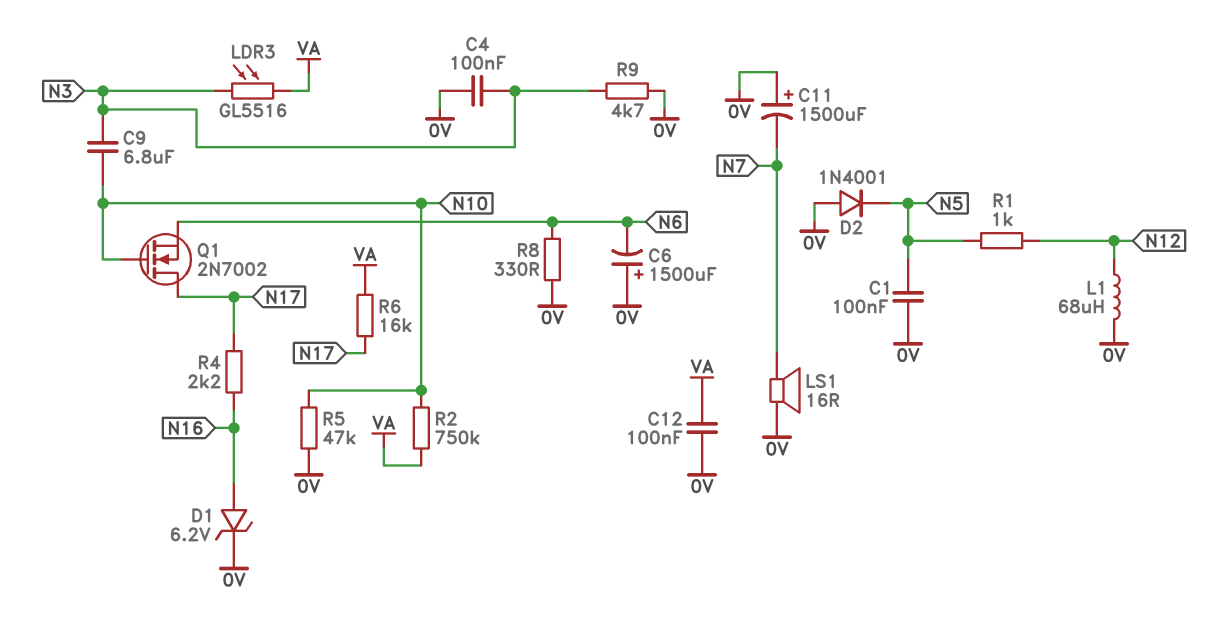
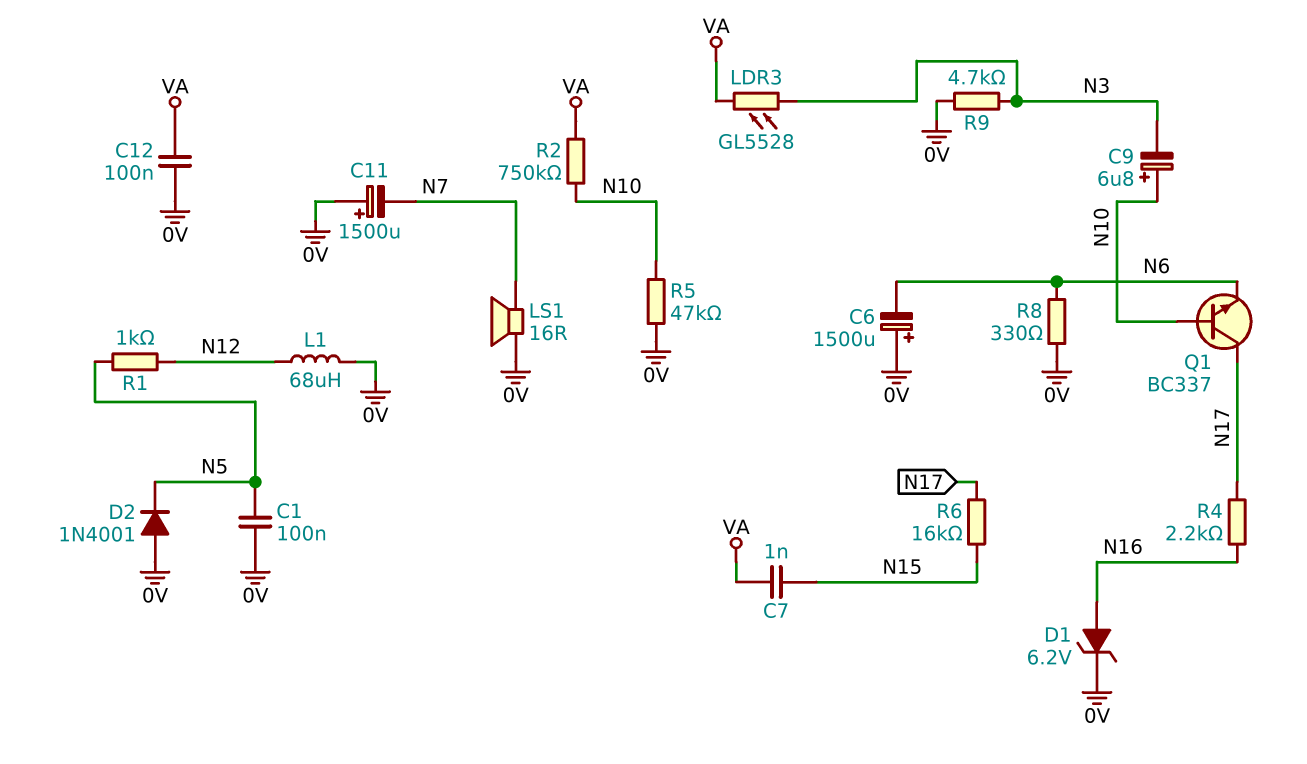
C4: 100nF (0V, N3) -> none
C7: none -> 1nF (N15, VA)
C9: 6.8uF (N3, N10) -> 6.8uF (plus N10, minus N3)
LDR3: GL5516 (N3, VA) -> GL5528 (N3, VA)
Q1: NMOS 2N7002 (G N10, D N17, S N6) -> NPN BC337 (B N10, C N17, E N6)
R6: 16k (N17, VA) -> 16k (N15, N17)

